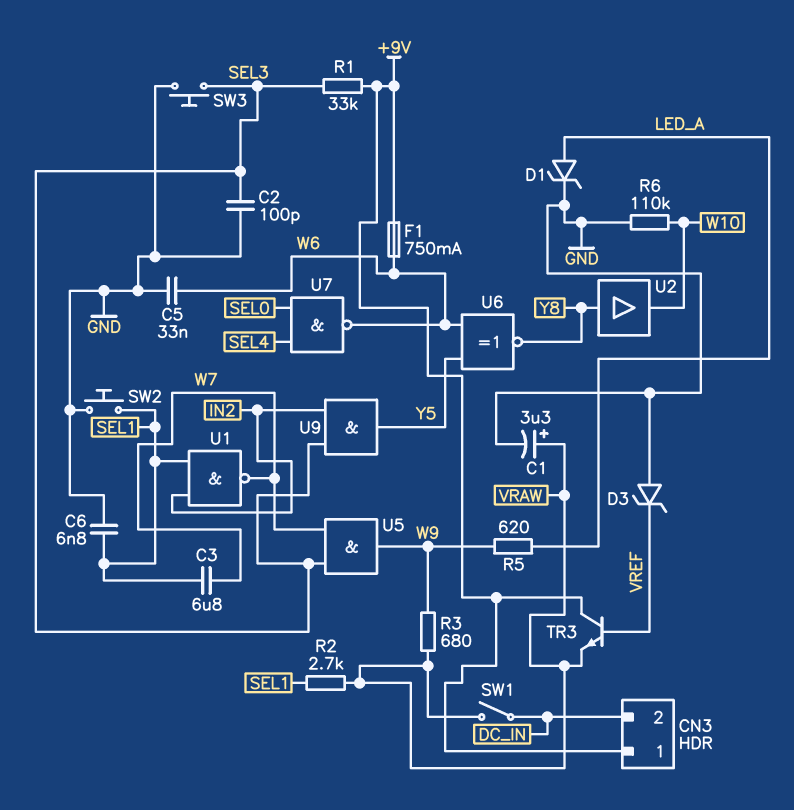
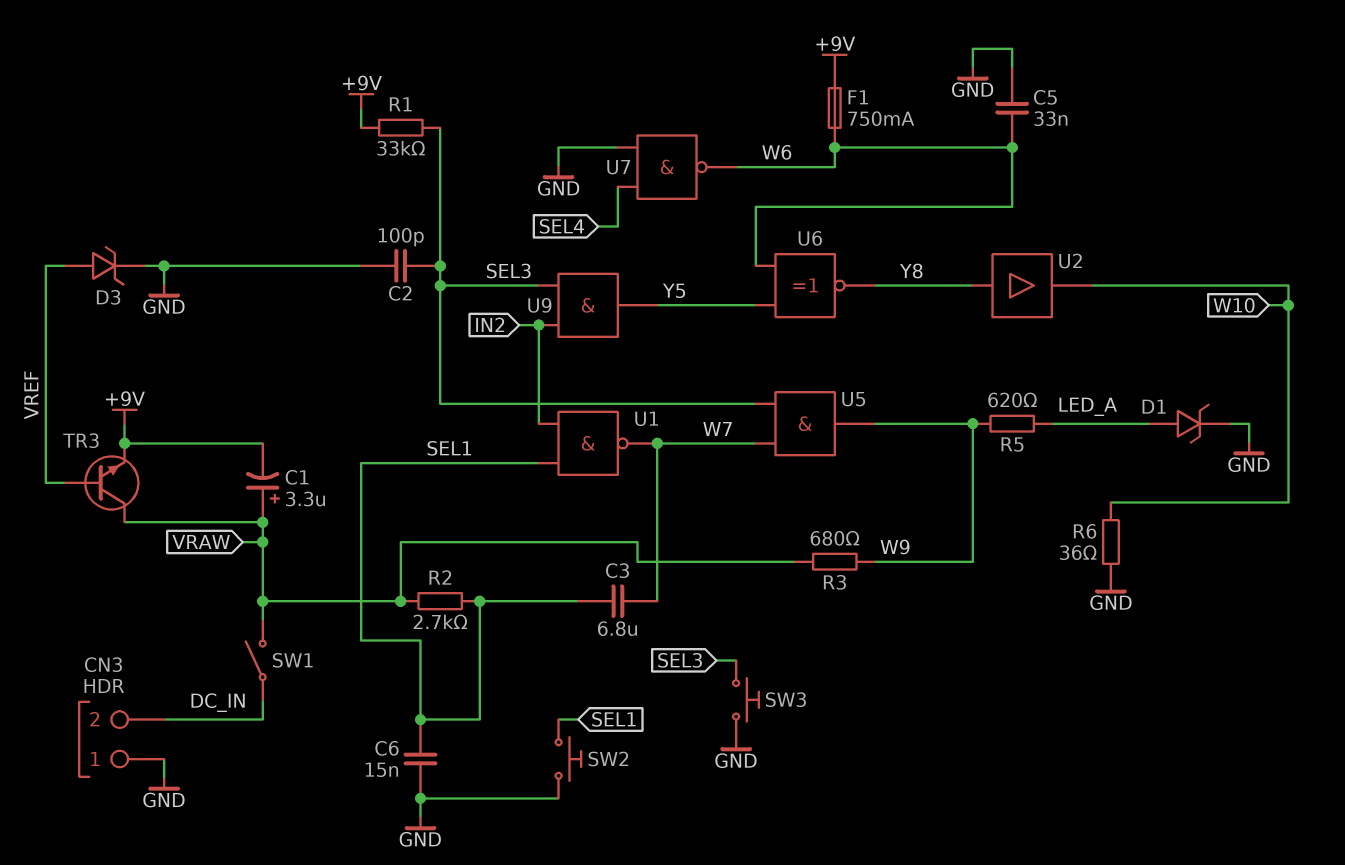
C1: 3.3uF (plus VRAW, minus GND) -> 3.3uF (plus VRAW, minus +9V)
C6: 6.8nF (GND, SEL1) -> 15nF (GND, SEL1)
CN3 pin 1: +9V -> GND
D3: zener (A GND, K VREF) -> zener (A VREF, K GND)
R6: 110k (GND, W10) -> 36 (GND, W10)
TR3: NPN (B VREF, C +9V, E VRAW) -> NPN (B VREF, C VRAW, E +9V)
U7: NAND (in SEL0, in SEL4, out W6) -> NAND (in GND, in SEL4, out W6)

